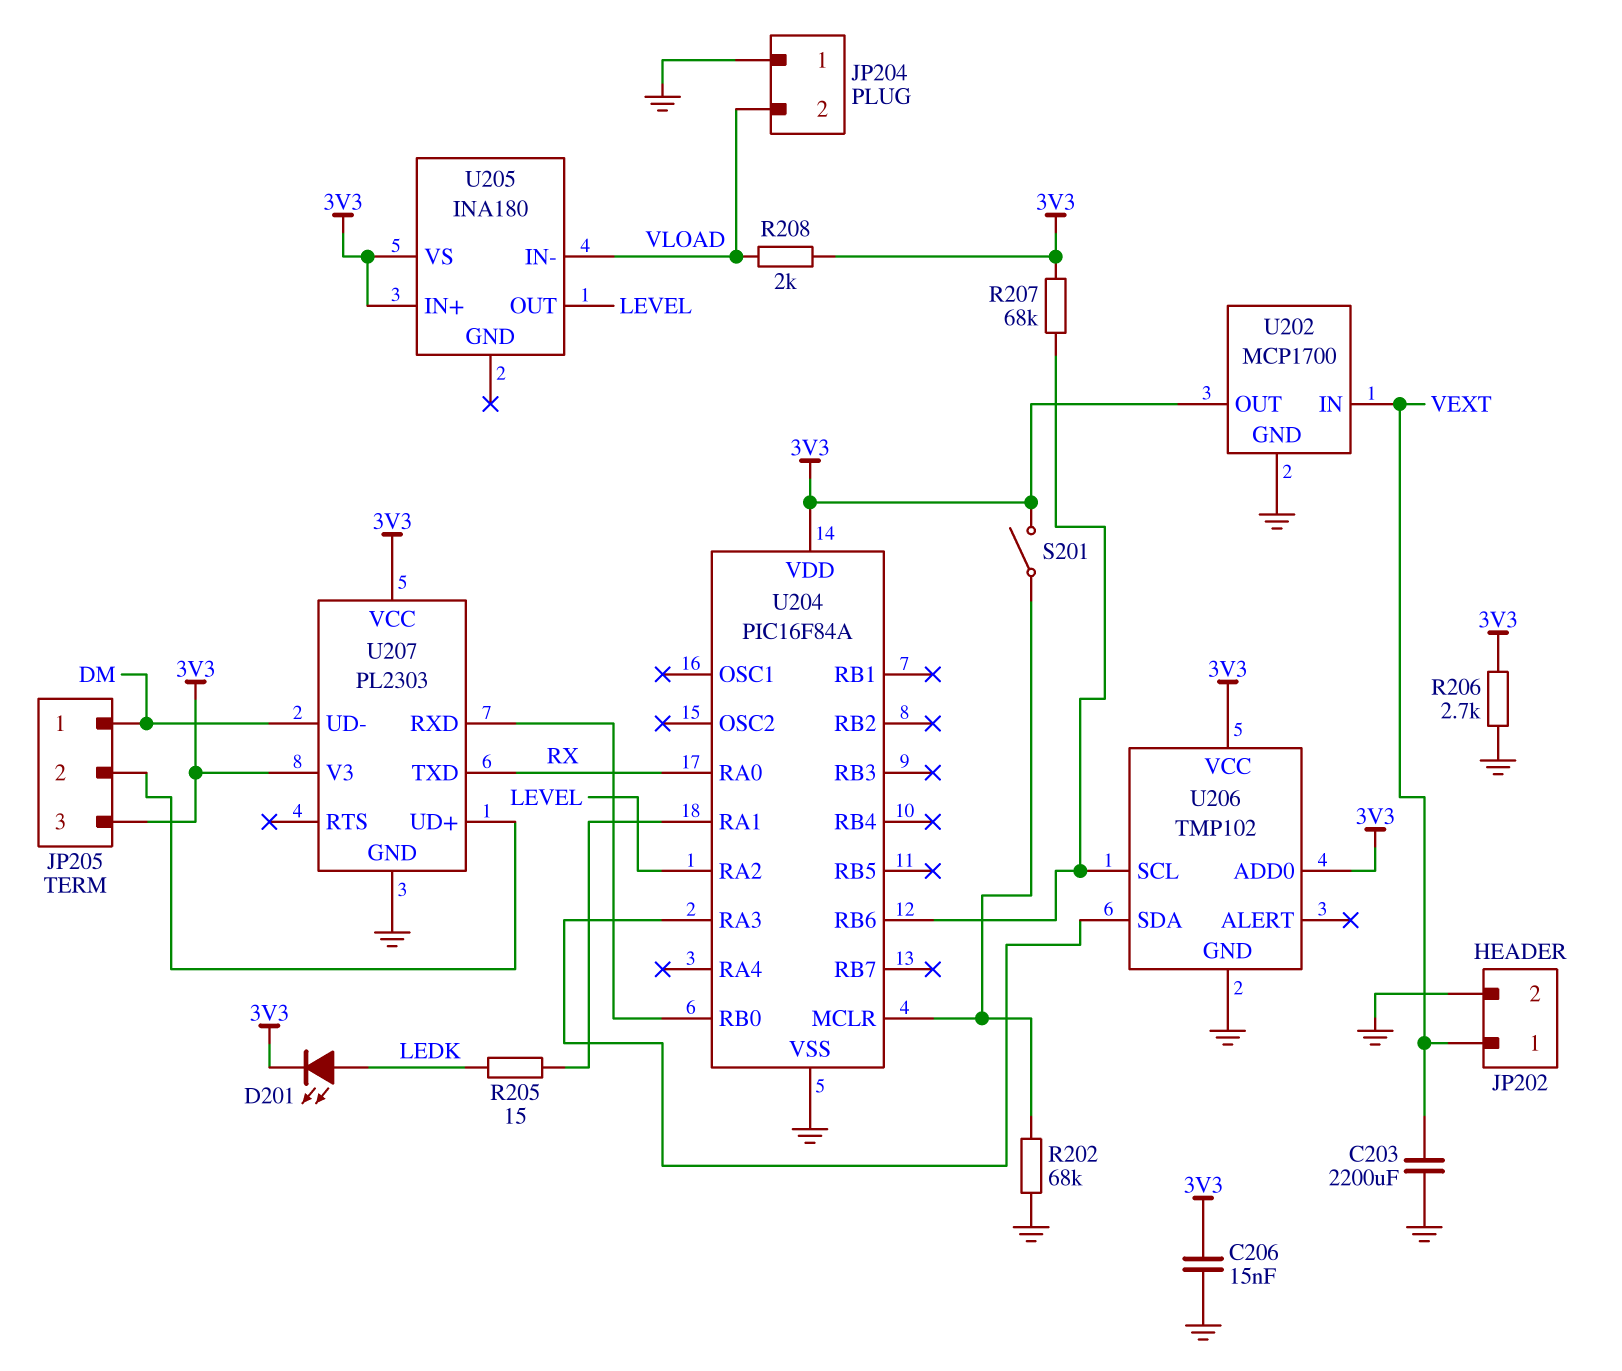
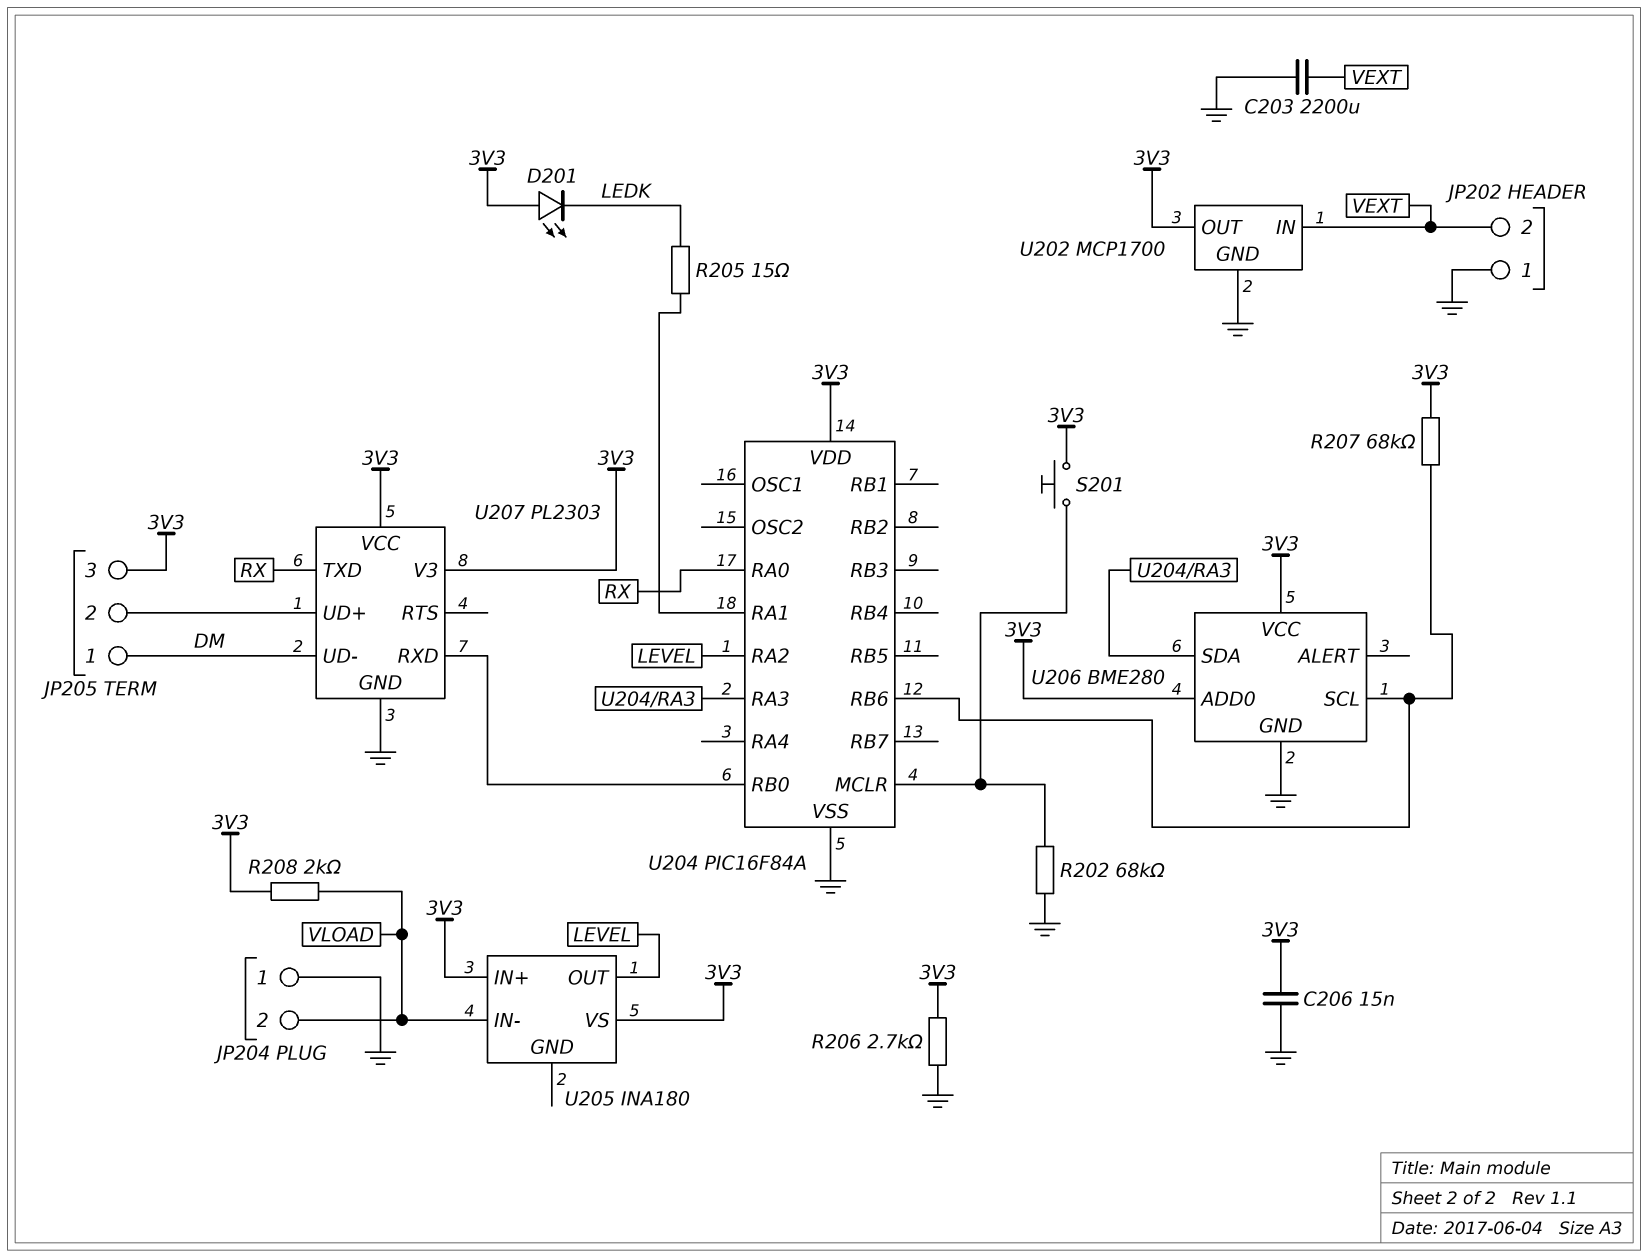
D201: LED (A LEDK, K 3V3) -> LED (A 3V3, K LEDK)
JP202 pin 1: VEXT -> GND
JP202 pin 2: GND -> VEXT
S201: switch (3V3, U204/MCLR) -> button (3V3, U204/MCLR)
U206: TMP102 -> BME280

